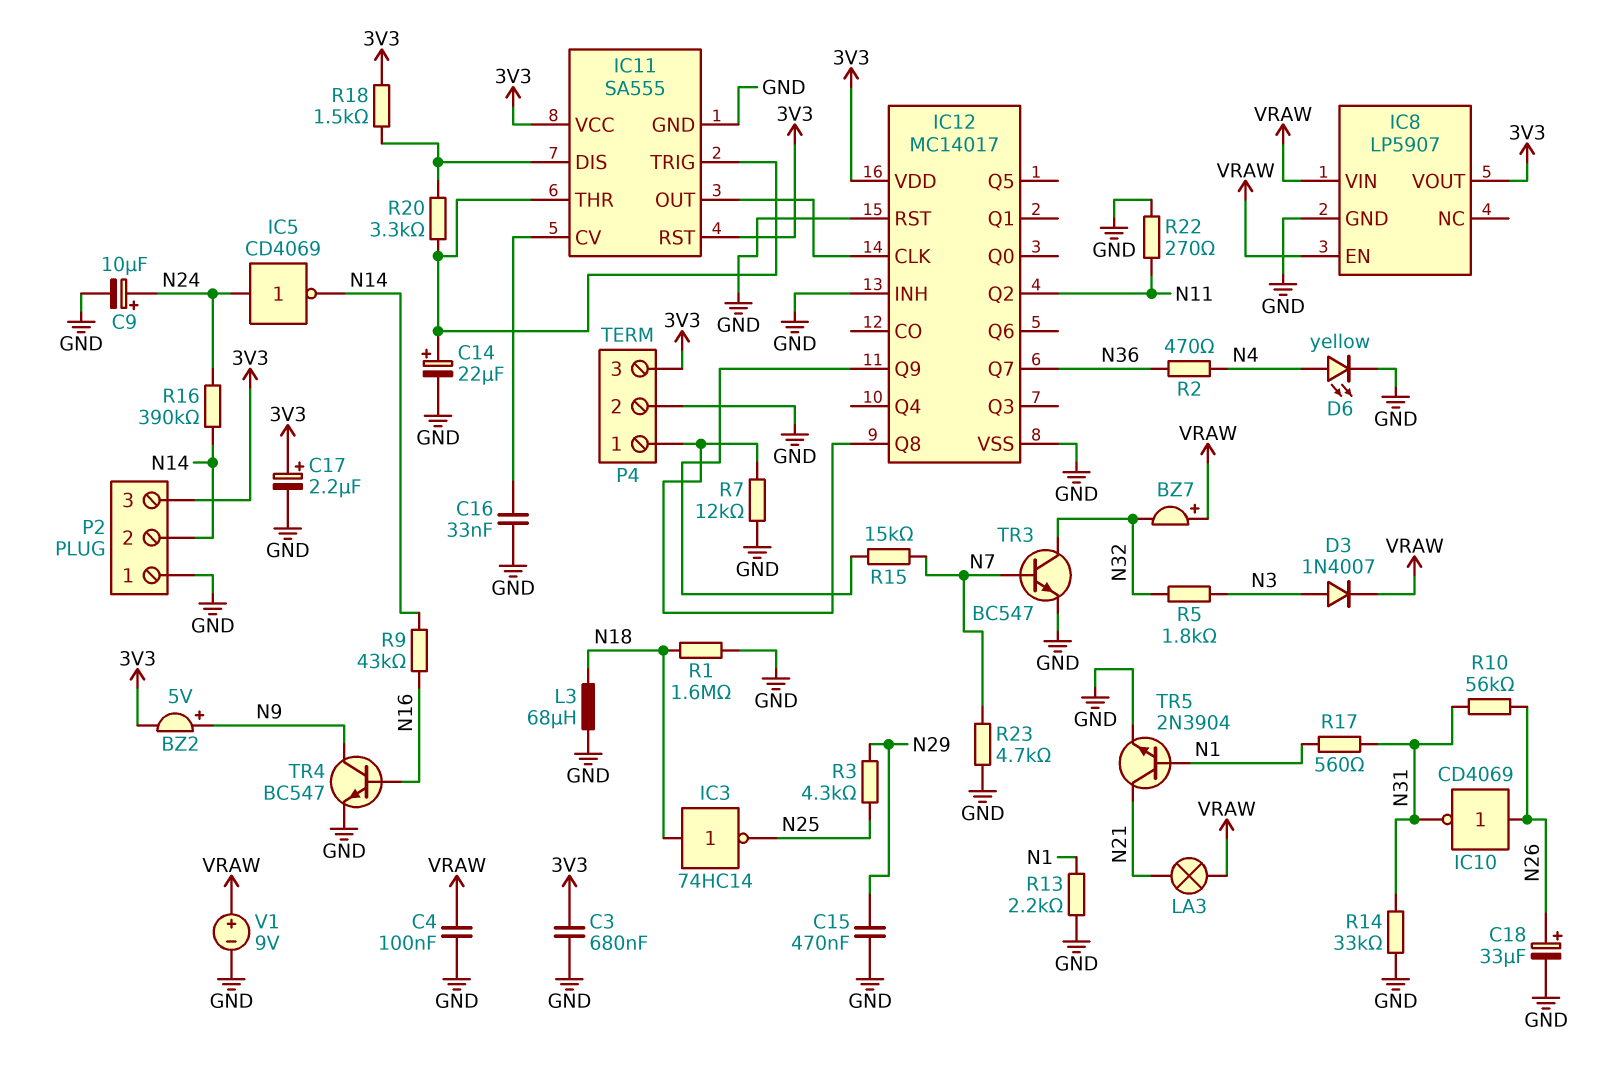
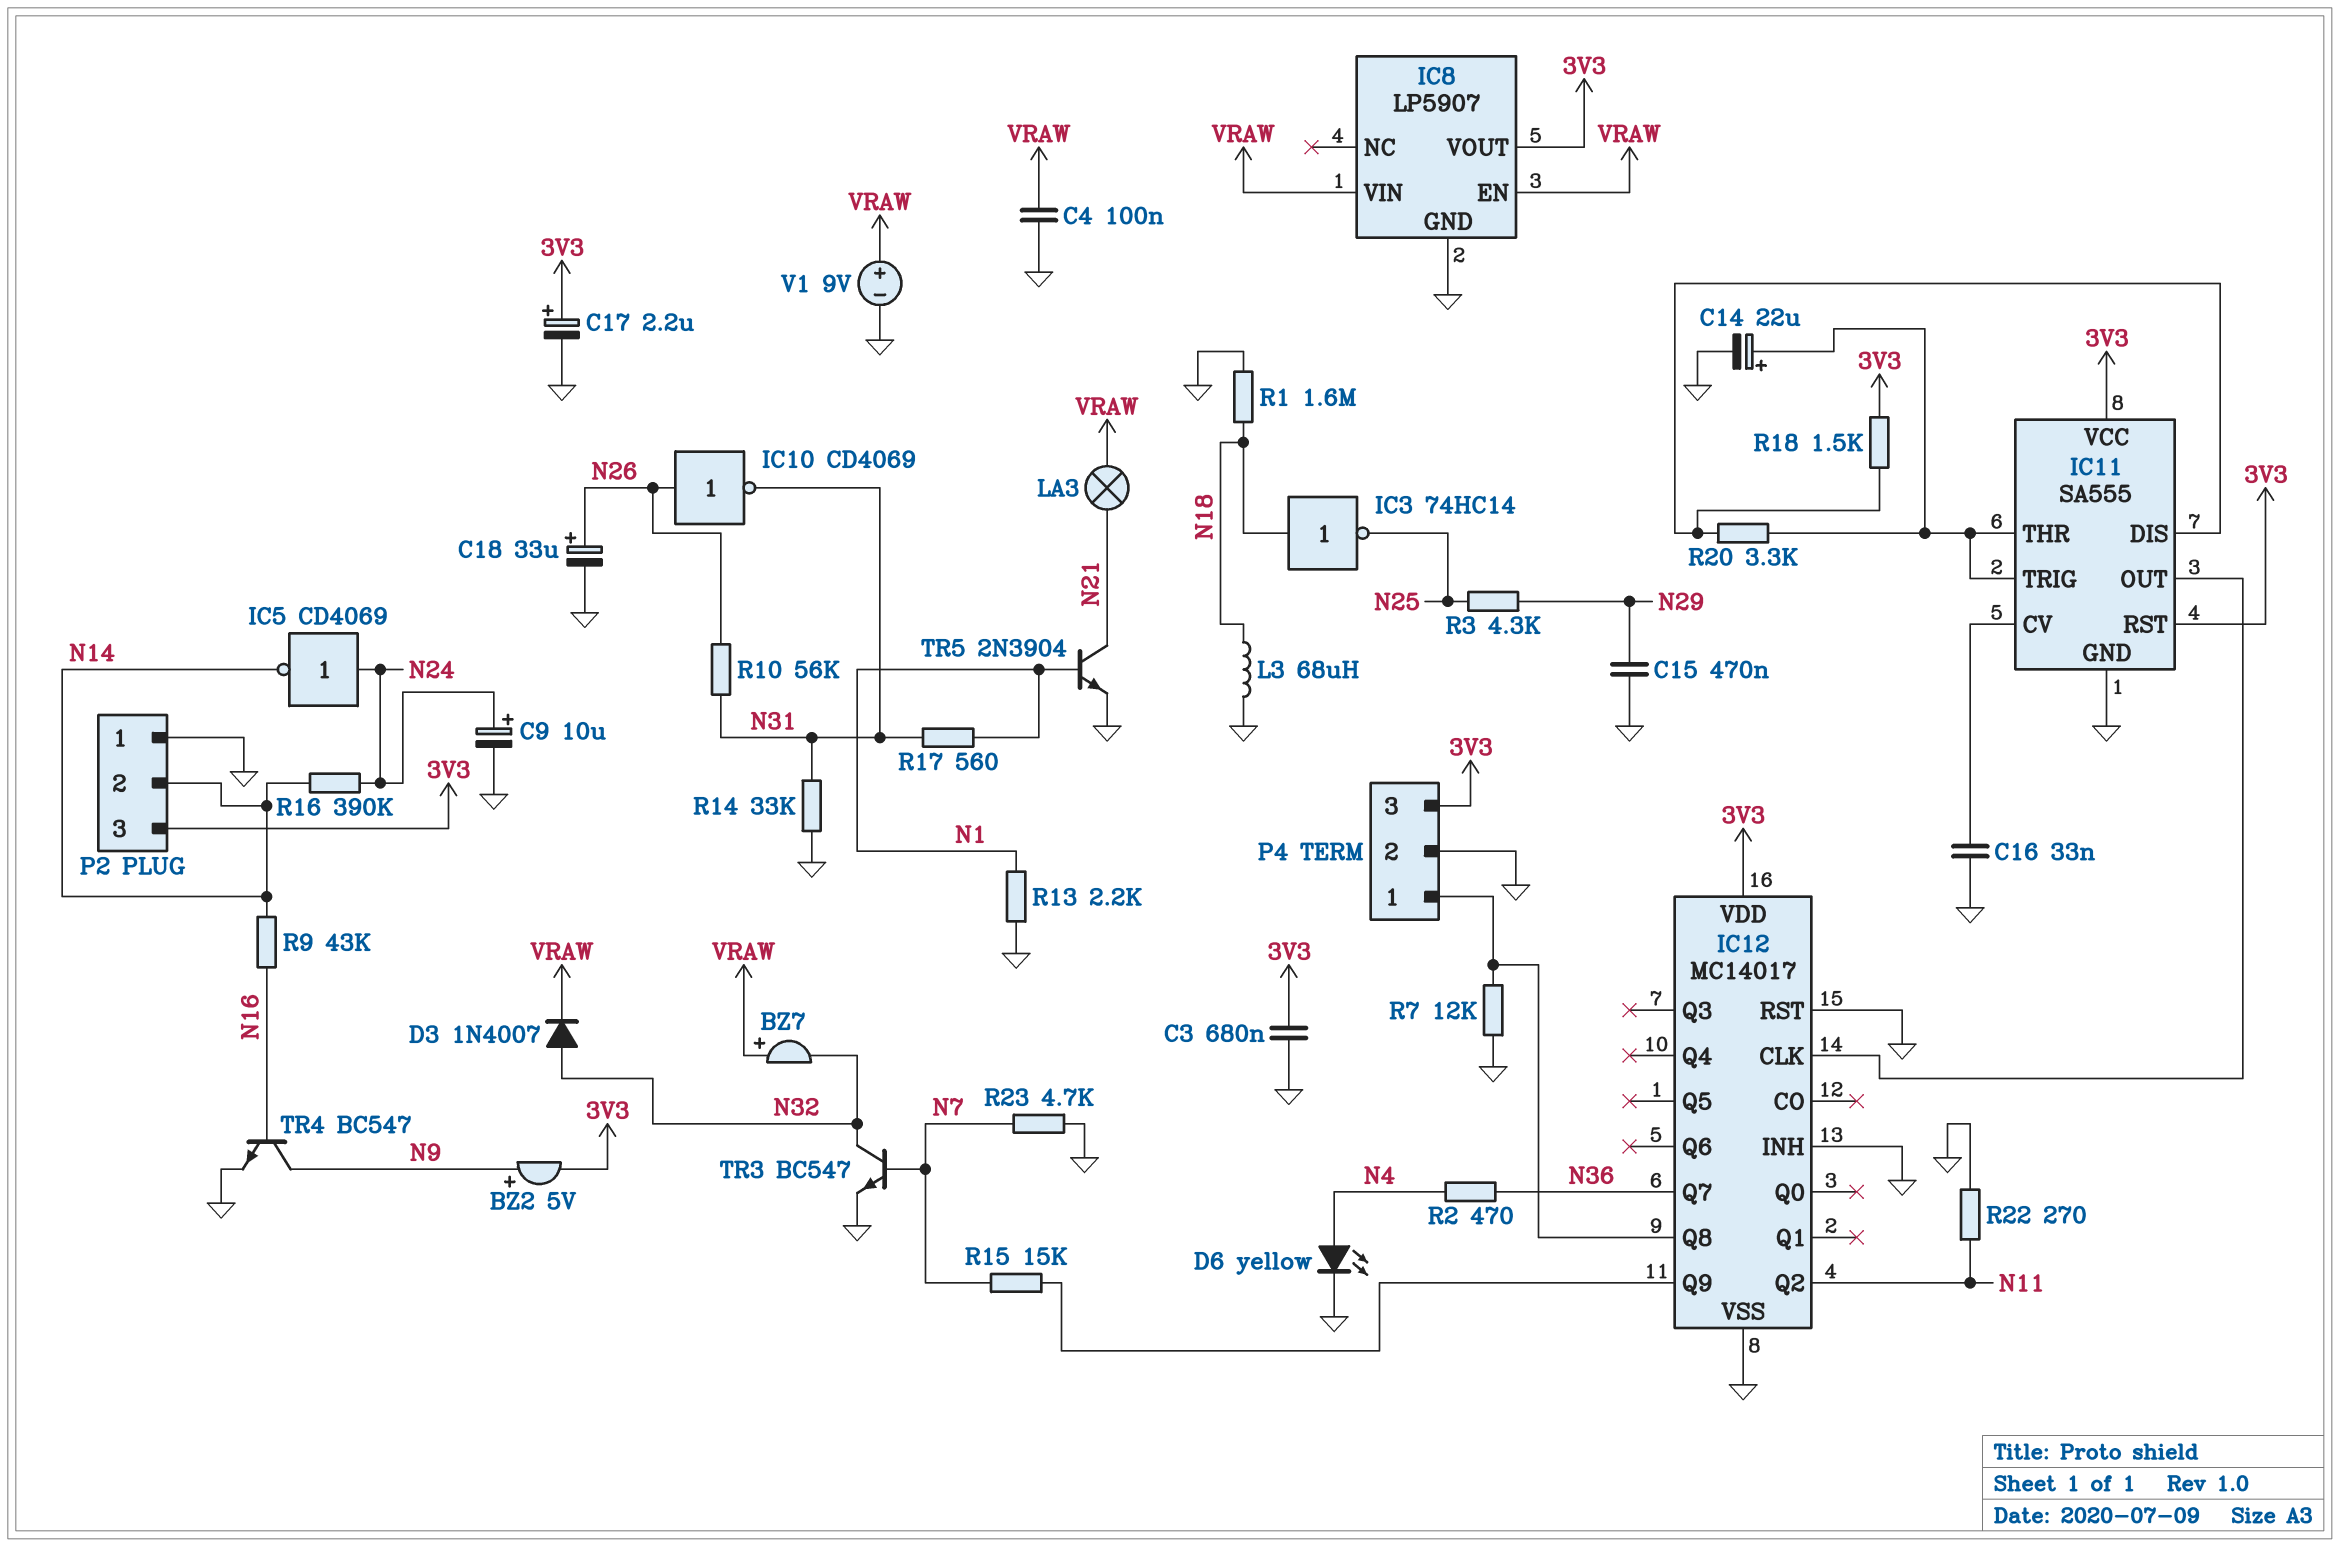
D3: diode 1N4007 (A N3, K VRAW) -> diode 1N4007 (A N32, K VRAW)
R5: 1.8k (N3, N32) -> none

